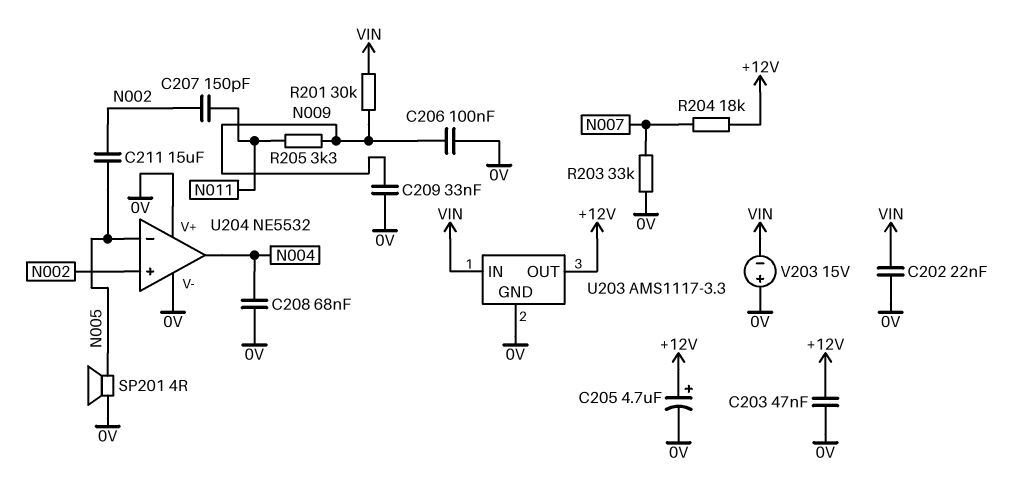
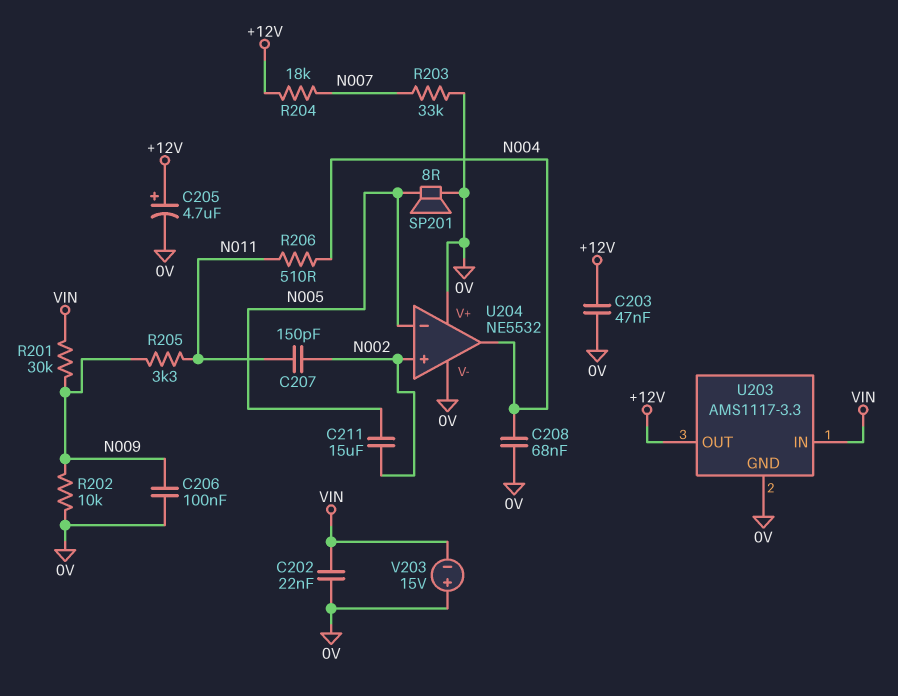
C209: 33nF (0V, N009) -> none
R202: none -> 10k (0V, N009)
R206: none -> 510 (N004, N011)
SP201: speaker 4R (0V, N005) -> speaker 8R (0V, N005)

